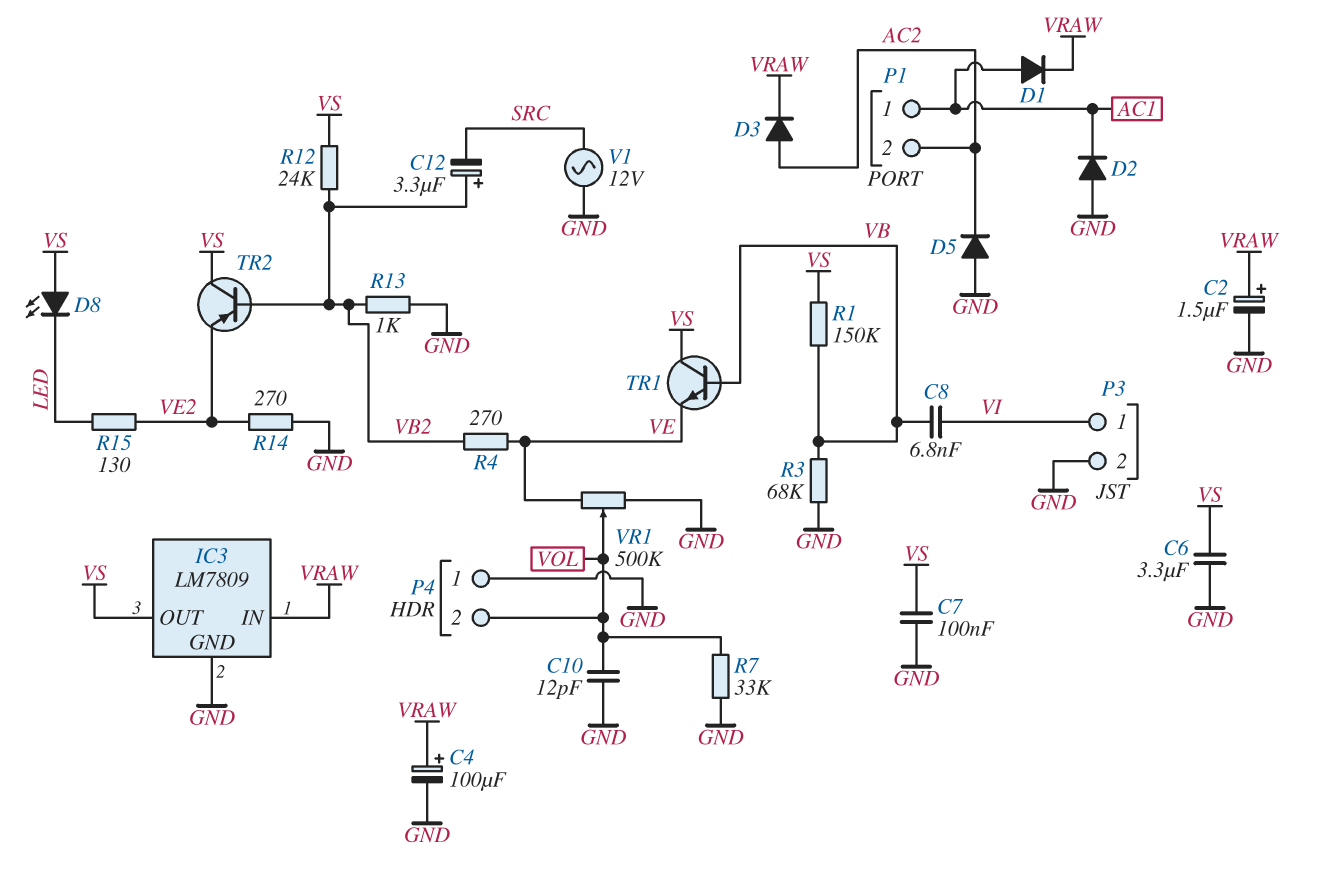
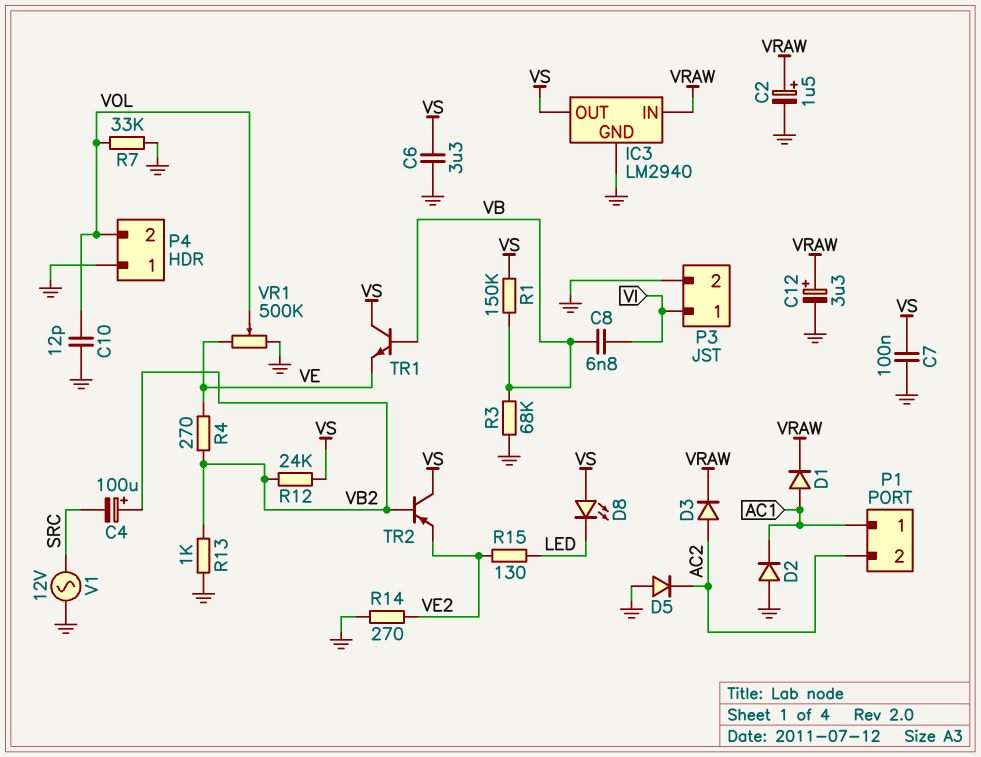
C4: 100uF (plus VRAW, minus GND) -> 100uF (plus VB2, minus SRC)
C12: 3.3uF (plus VB2, minus SRC) -> 3.3uF (plus VRAW, minus GND)
IC3: LM7809 -> LM2940

